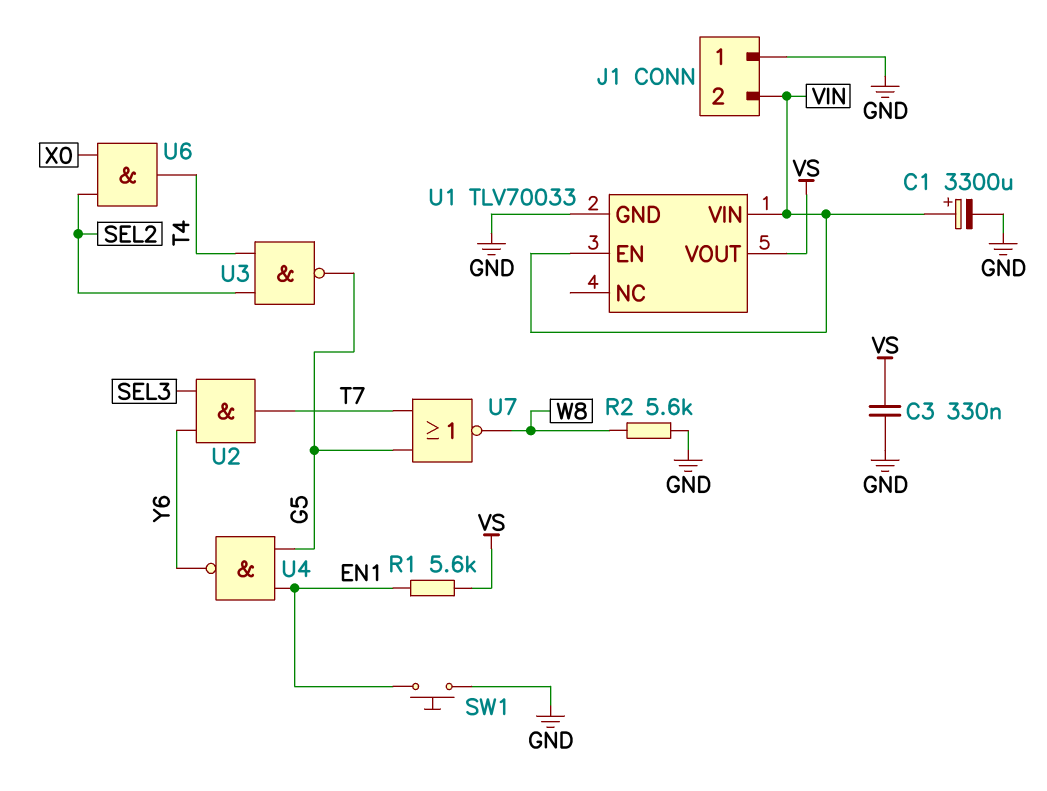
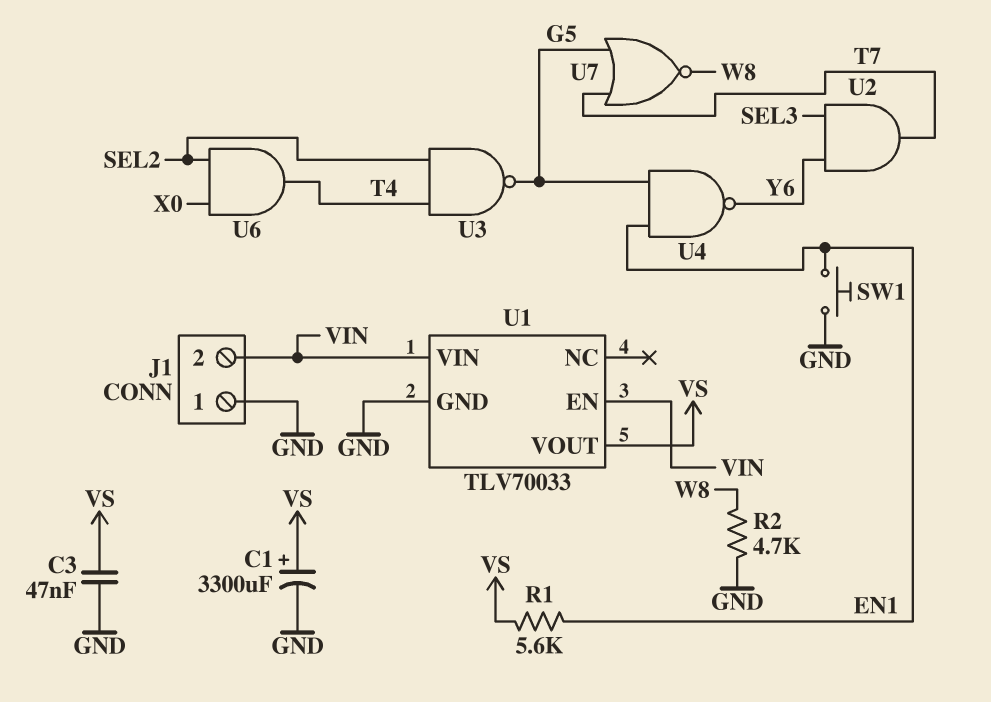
C1: 3300uF (plus VIN, minus GND) -> 3300uF (plus VS, minus GND)
C3: 330nF (GND, VS) -> 47nF (GND, VS)
R2: 5.6k (GND, W8) -> 4.7k (GND, W8)

